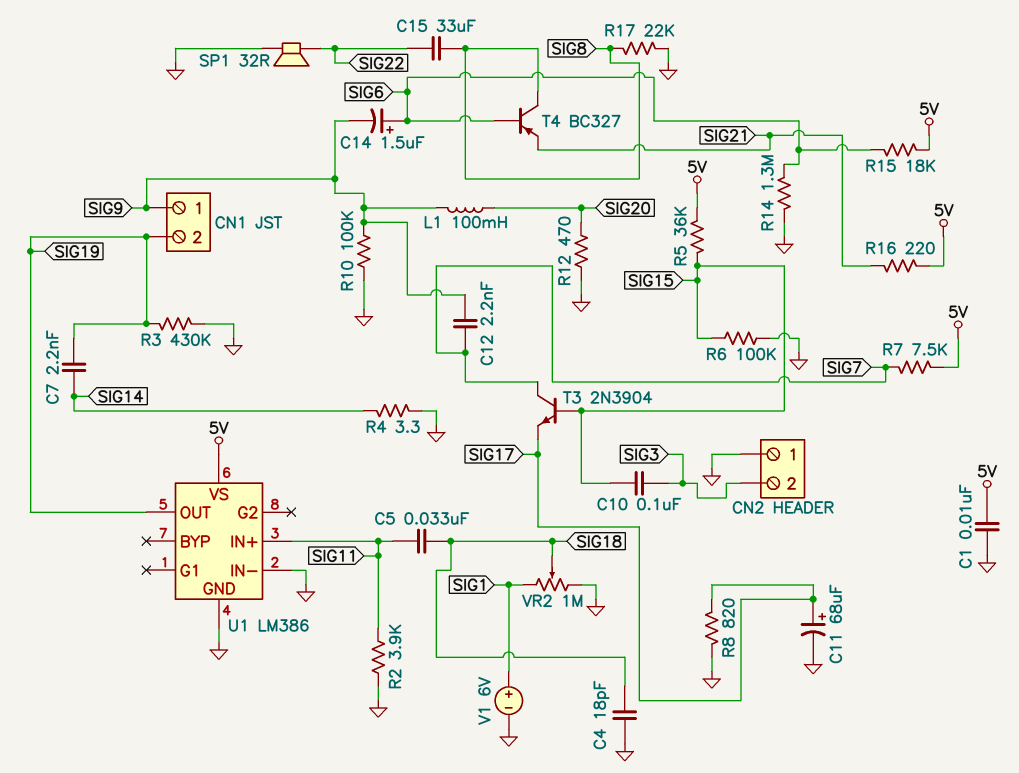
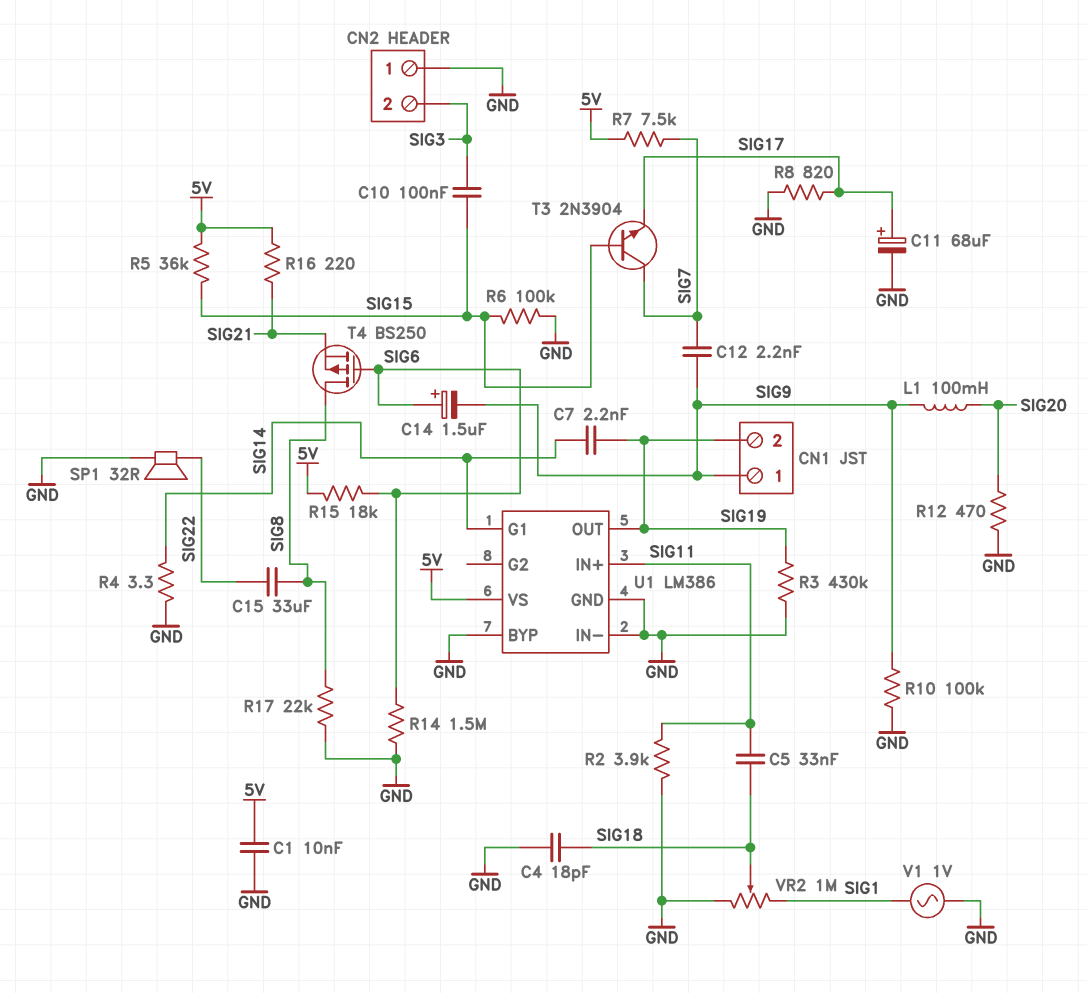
R14: 1.3M (GND, SIG6) -> 1.5M (GND, SIG6)
T4: PNP BC327 (B SIG6, C SIG8, E SIG21) -> PMOS BS250 (G SIG6, D SIG8, S SIG21)
U1 pin BYP: none -> GND
U1 pin G1: none -> SIG14
V1: 6V (plus SIG1, minus GND) -> AC 1V (GND, SIG1)

